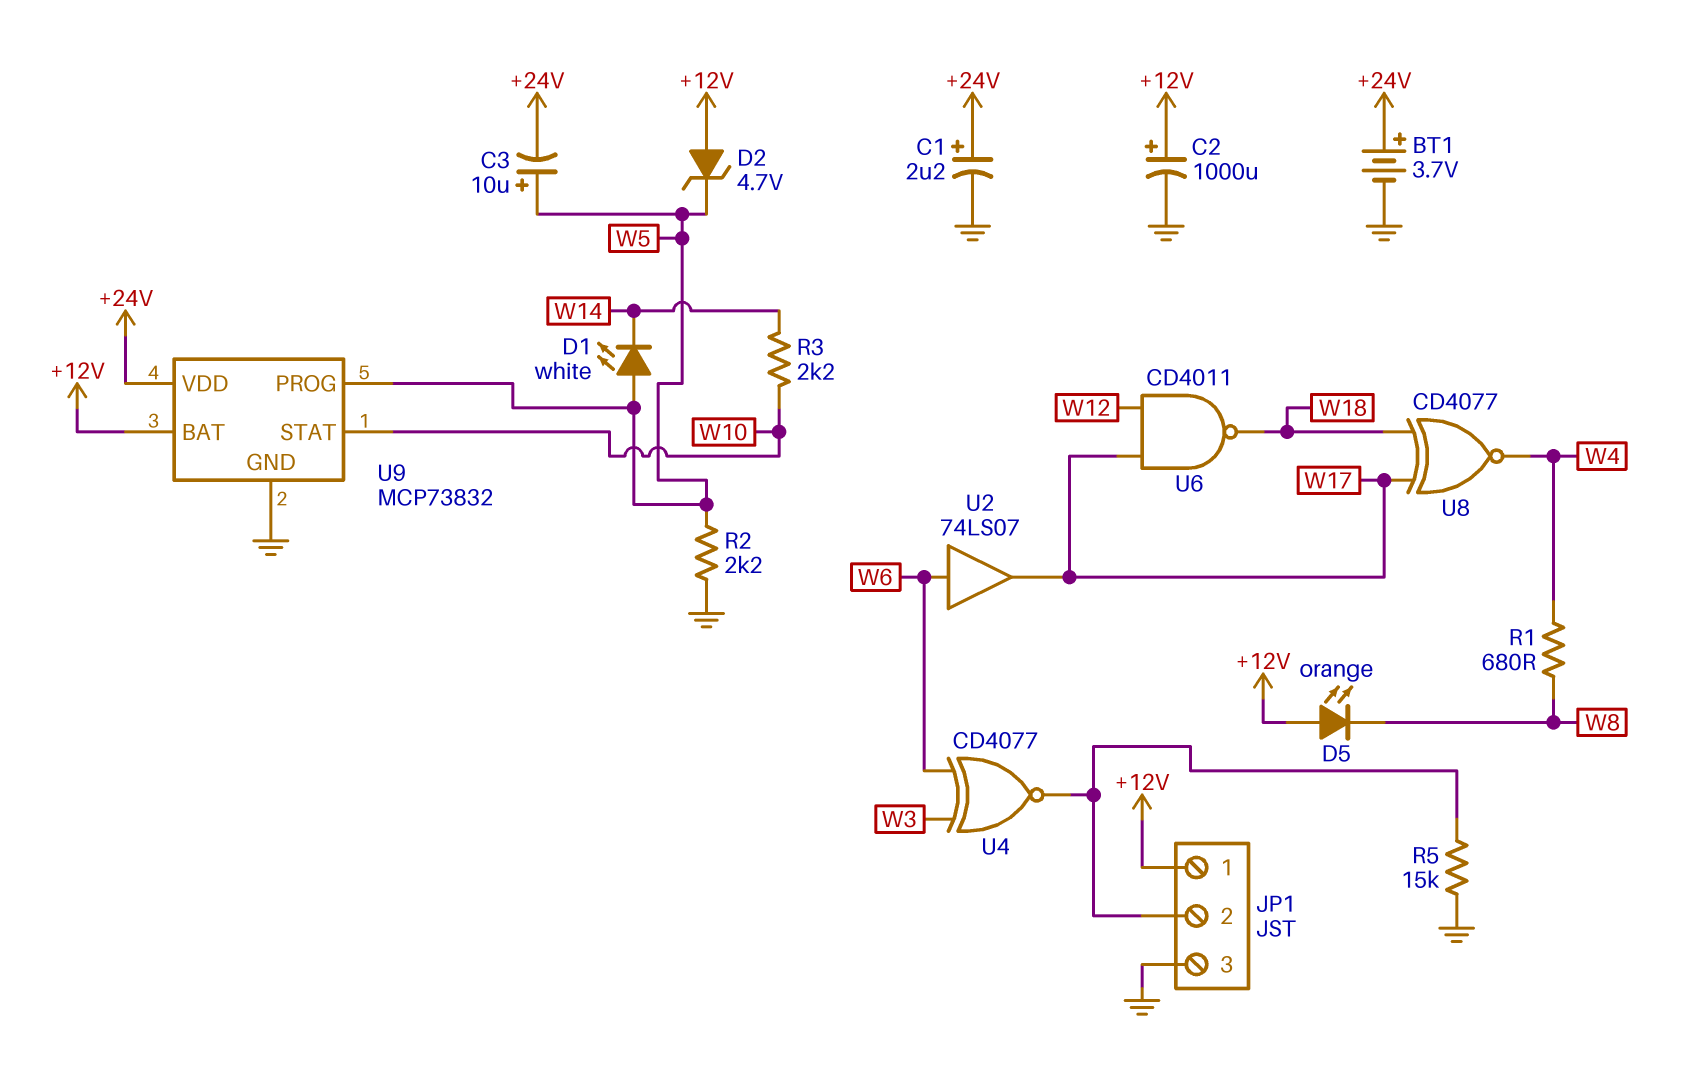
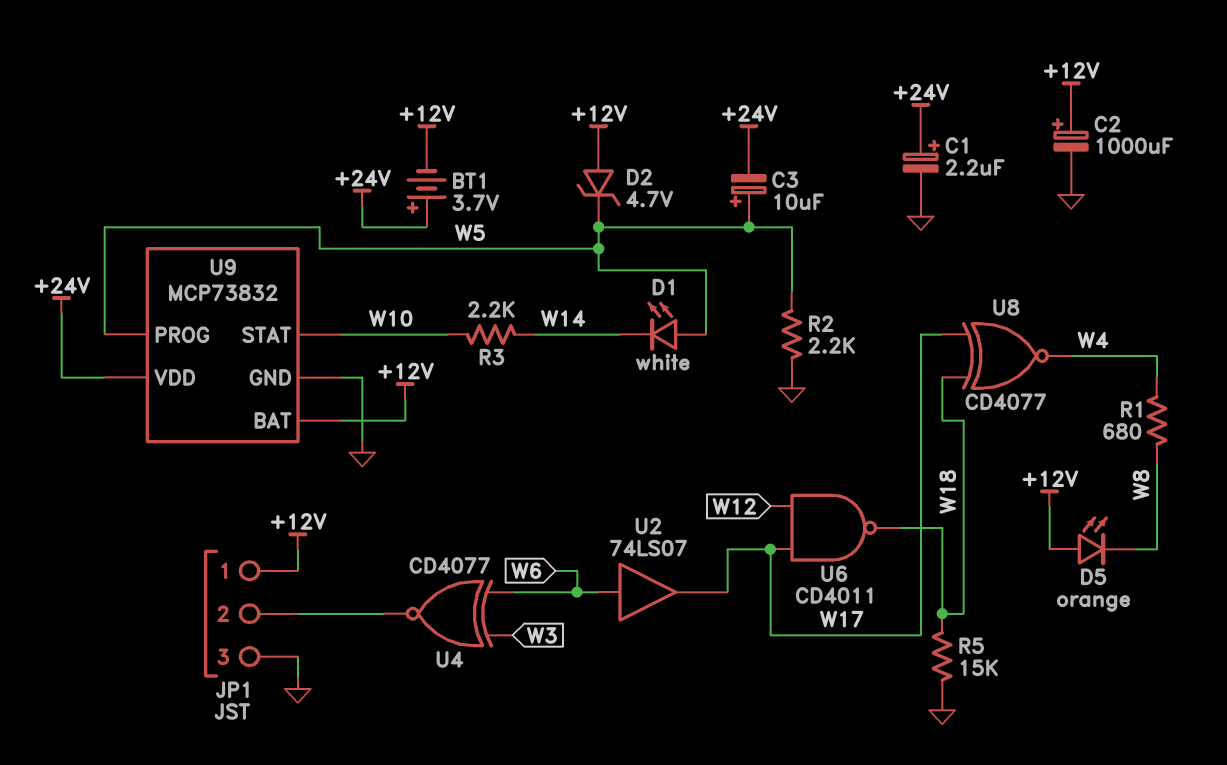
BT1: 3.7V (plus +24V, minus GND) -> 3.7V (plus +24V, minus +12V)
R5: 15k (GND, JP1/2) -> 15k (GND, W18)

